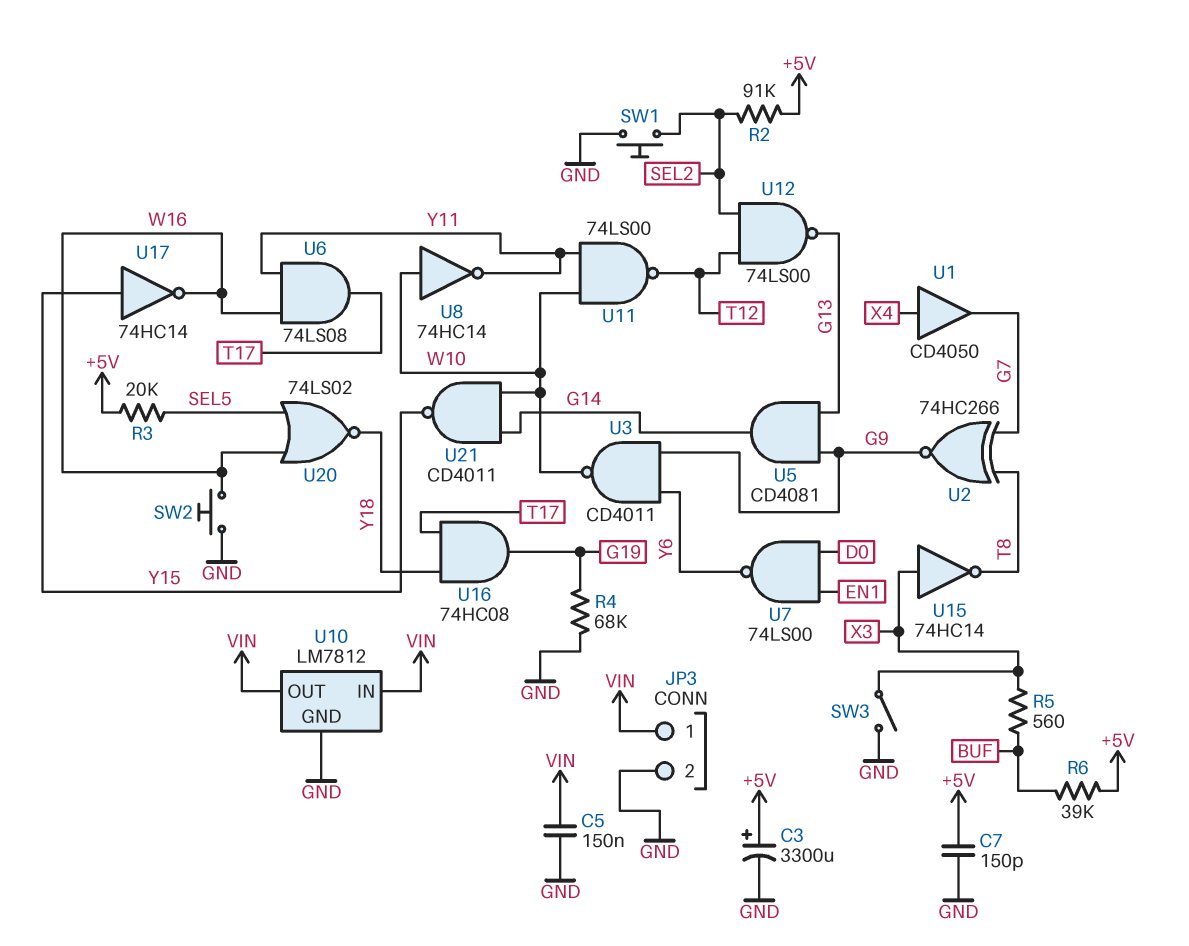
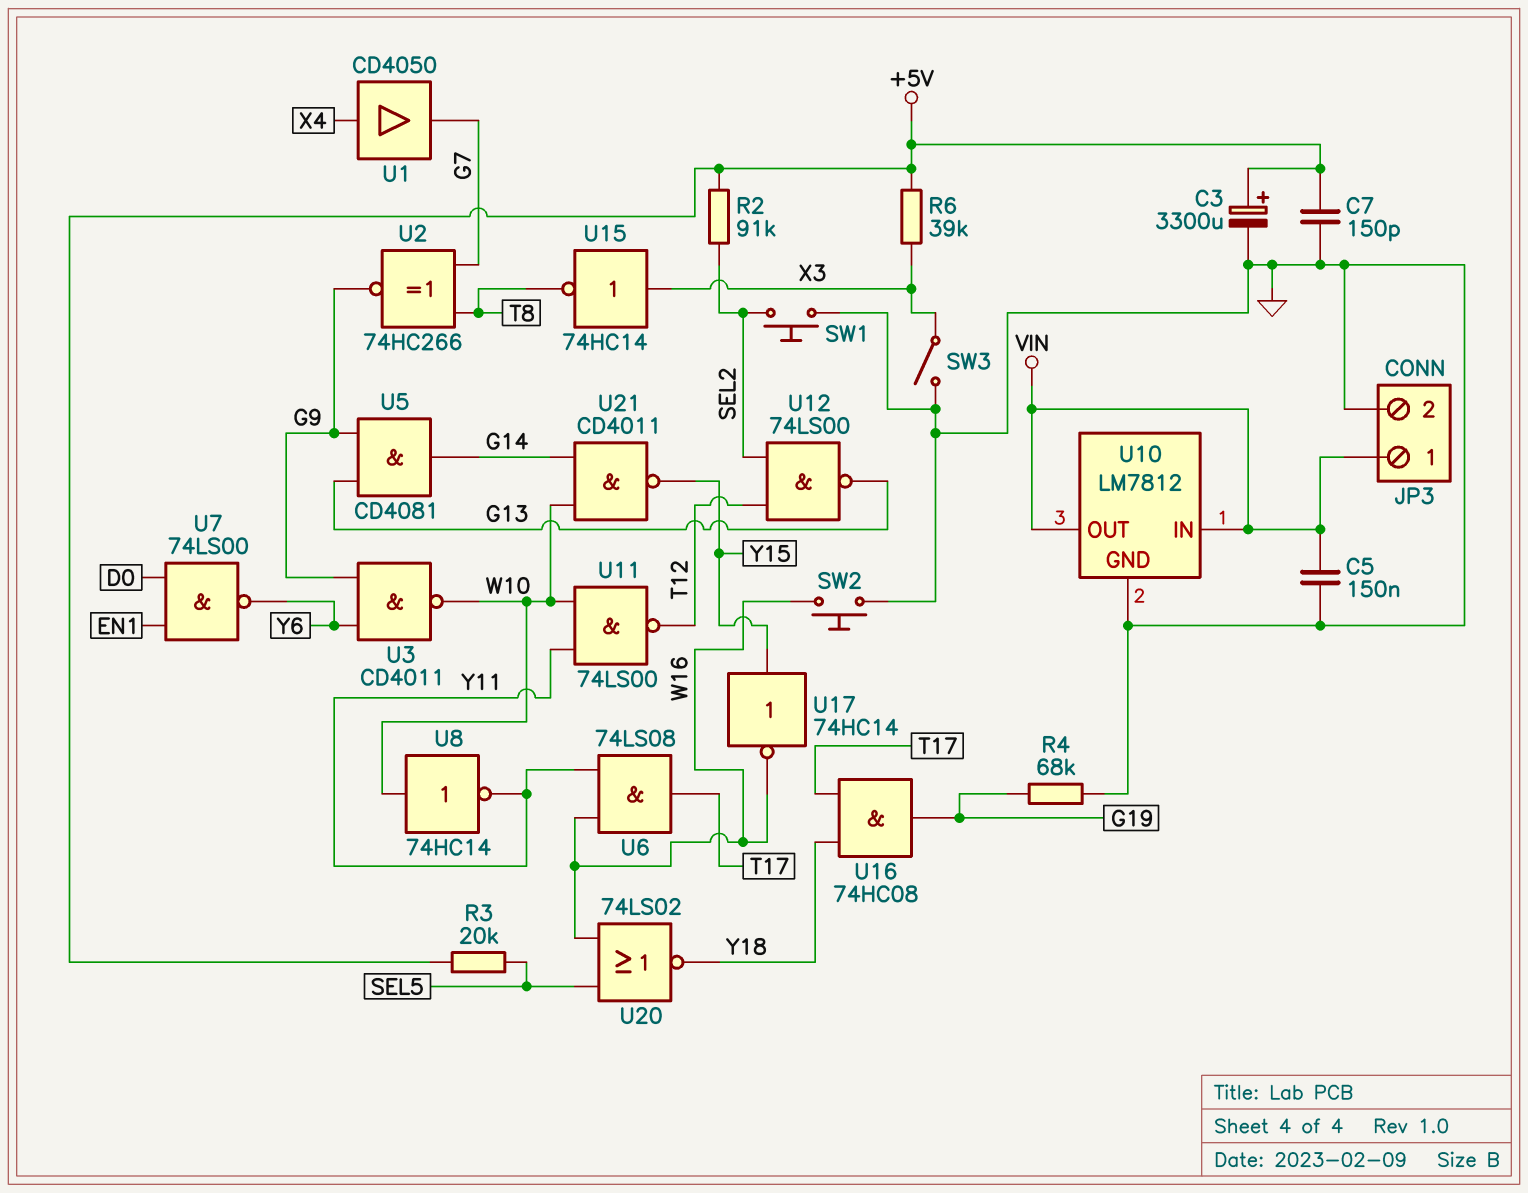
R5: 560 (BUF, X3) -> none
R6: 39k (+5V, BUF) -> 39k (+5V, X3)

